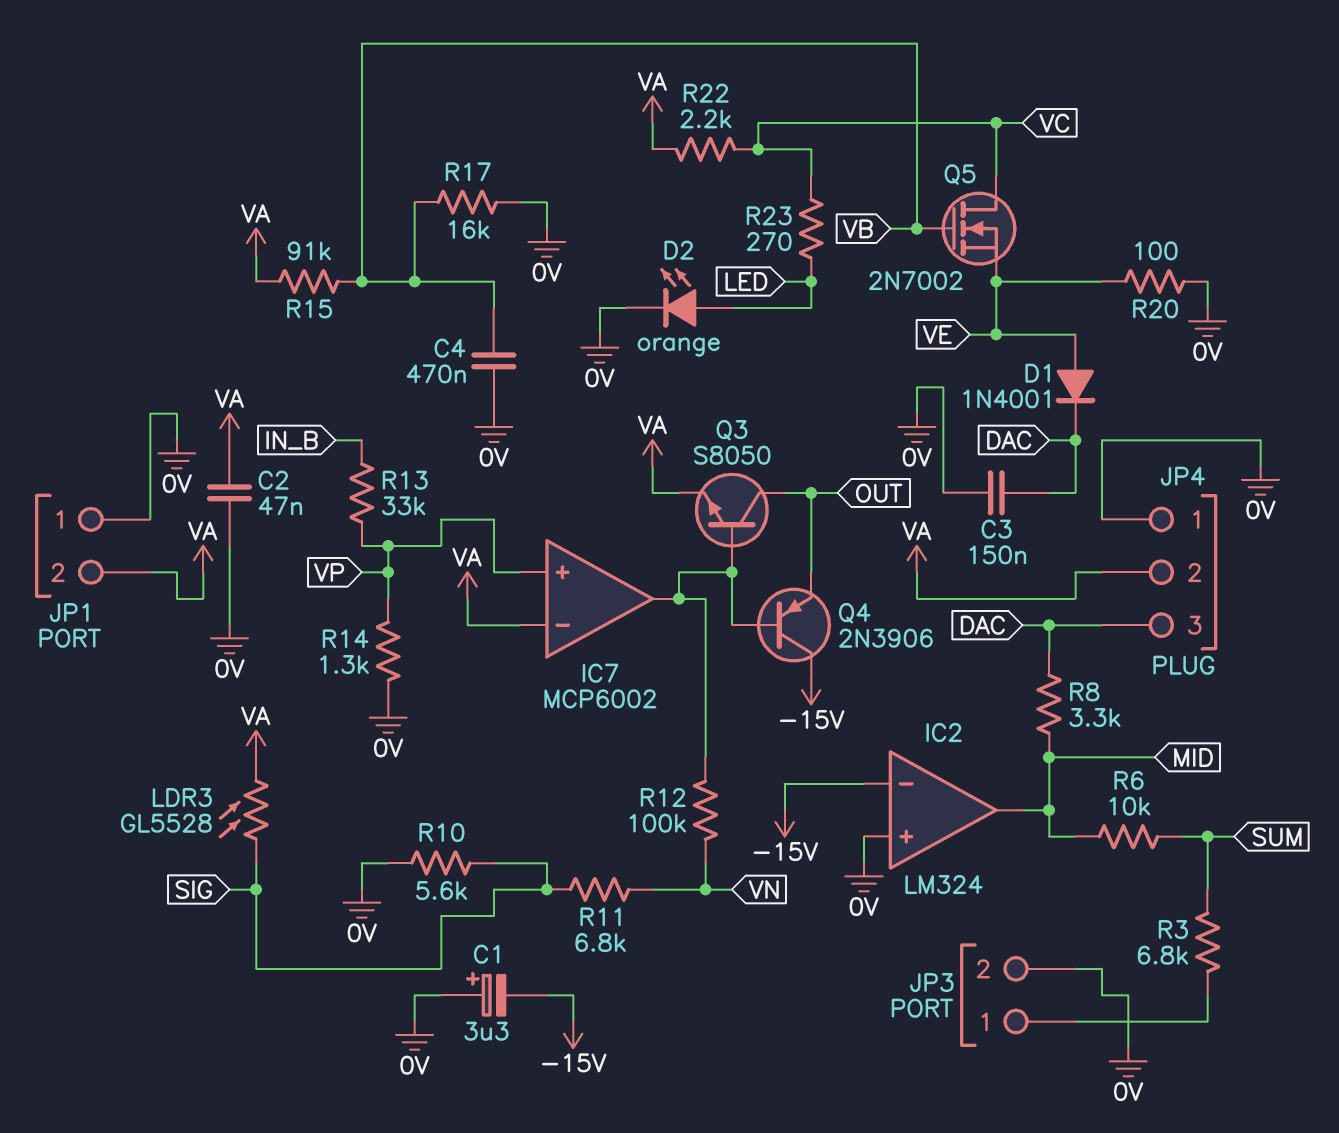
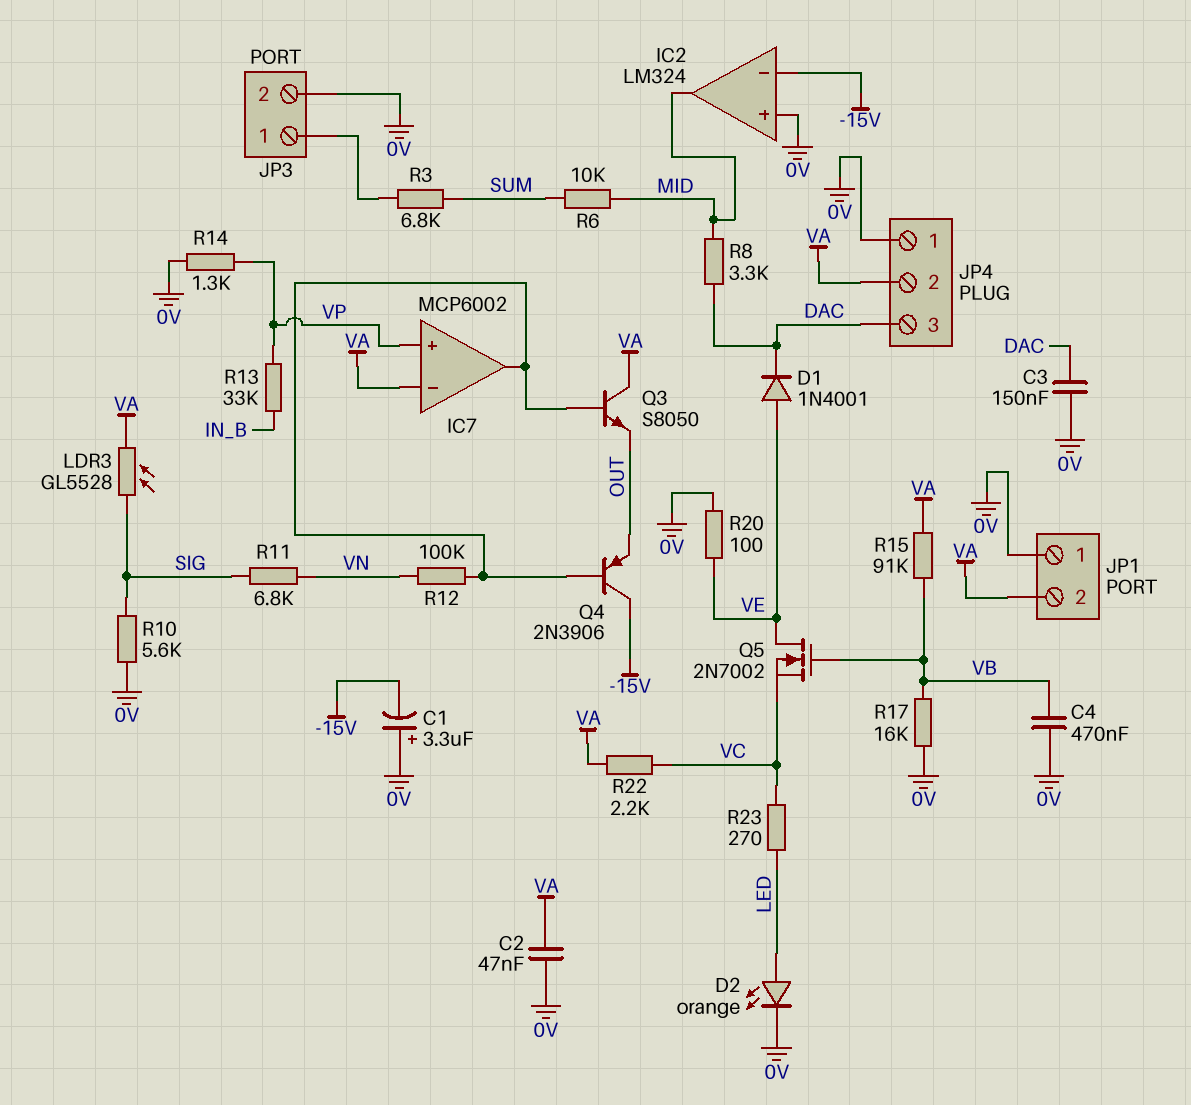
Q3: NPN S8050 (B IC7/out, C OUT, E VA) -> NPN S8050 (B IC7/out, C VA, E OUT)
Q5: NMOS 2N7002 (G VB, D VC, S VE) -> NMOS 2N7002 (G VB, D VE, S VC)

